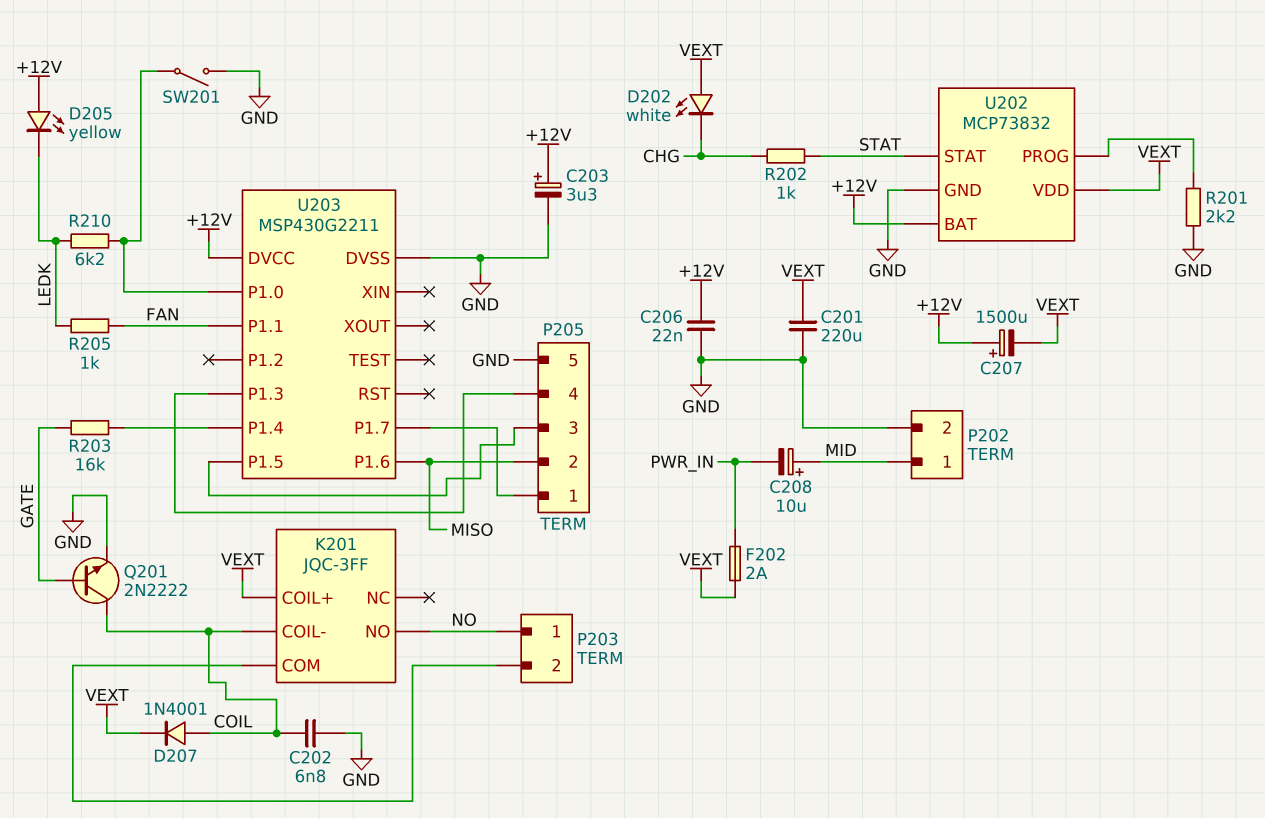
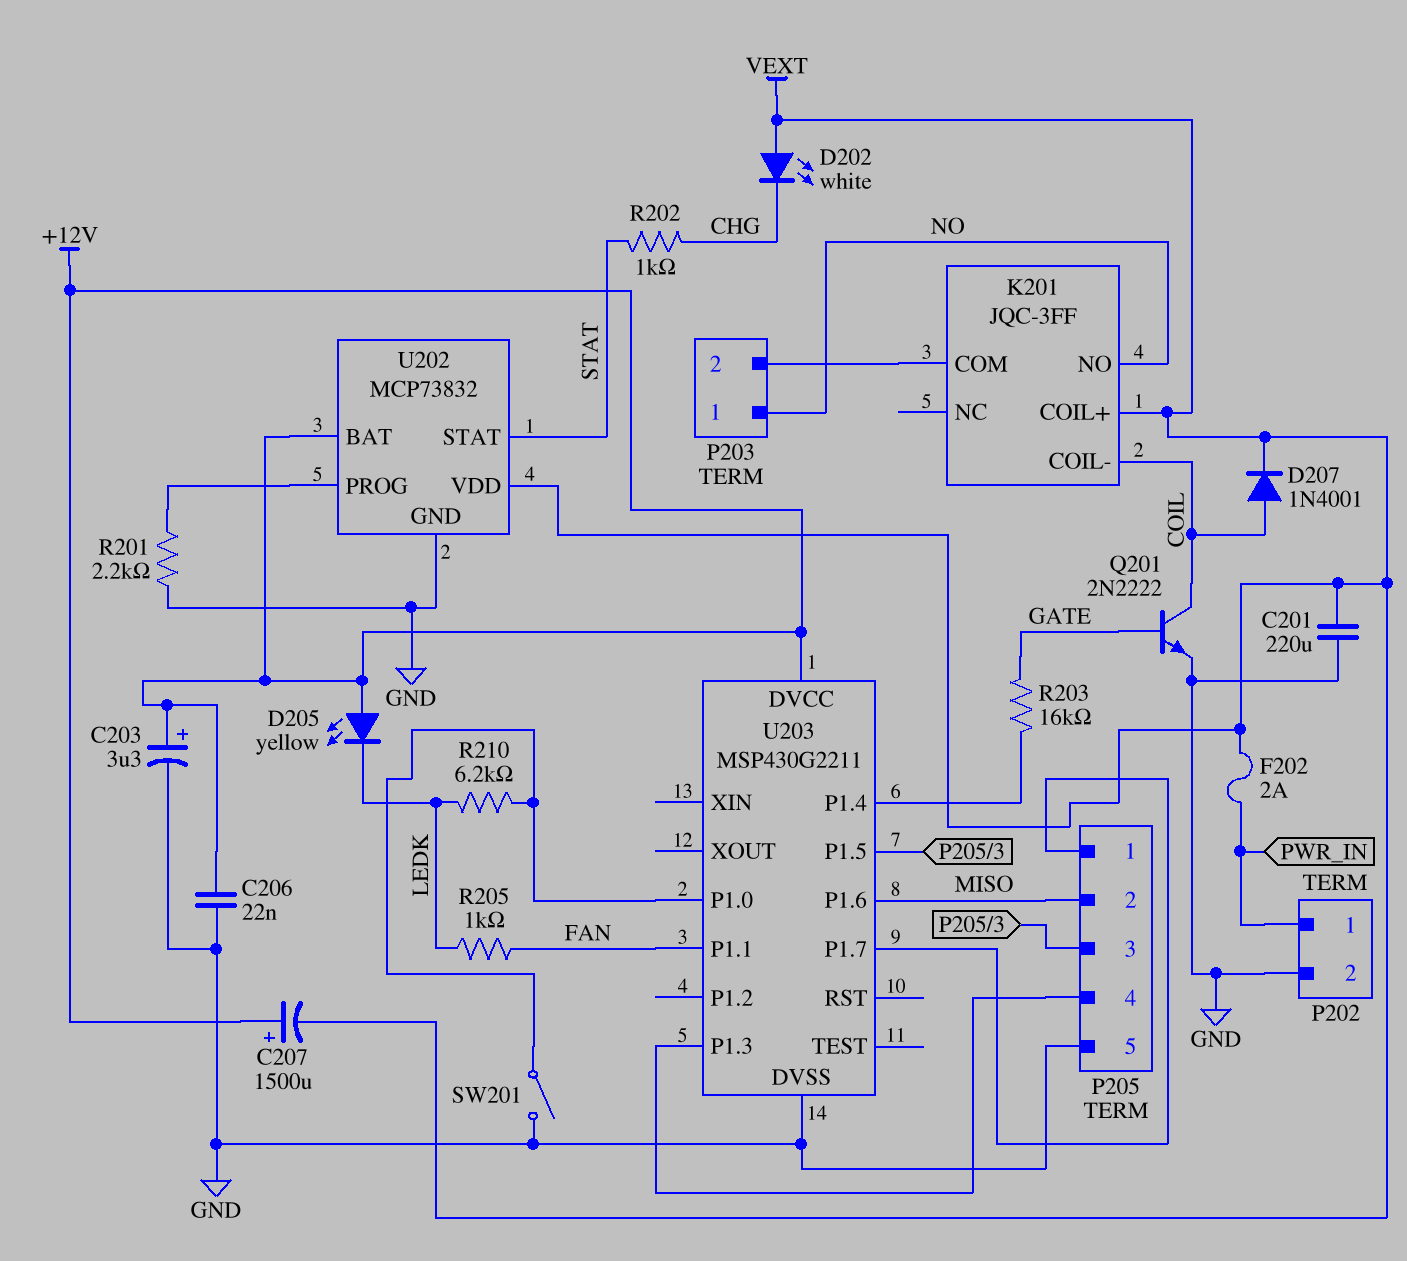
C202: 6.8nF (COIL, GND) -> none
C208: 10uF (plus MID, minus PWR_IN) -> none
P202 pin 1: MID -> PWR_IN

